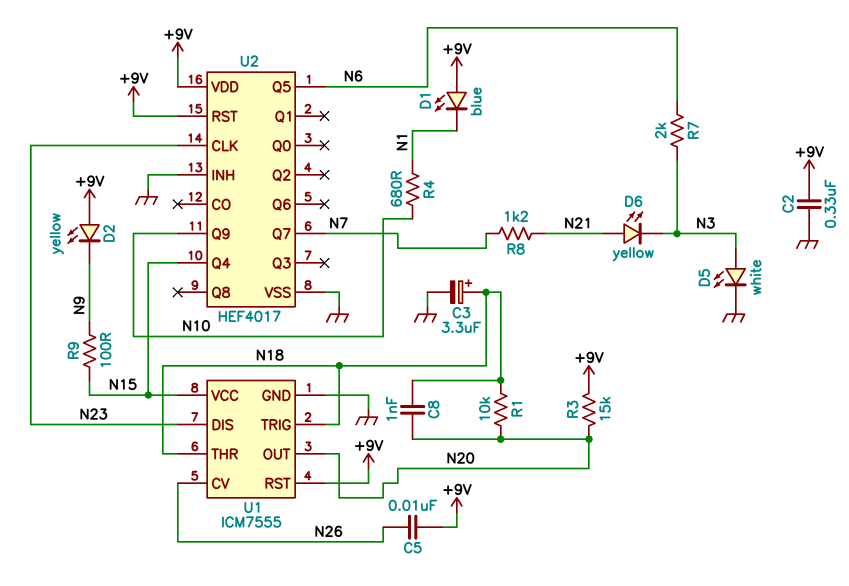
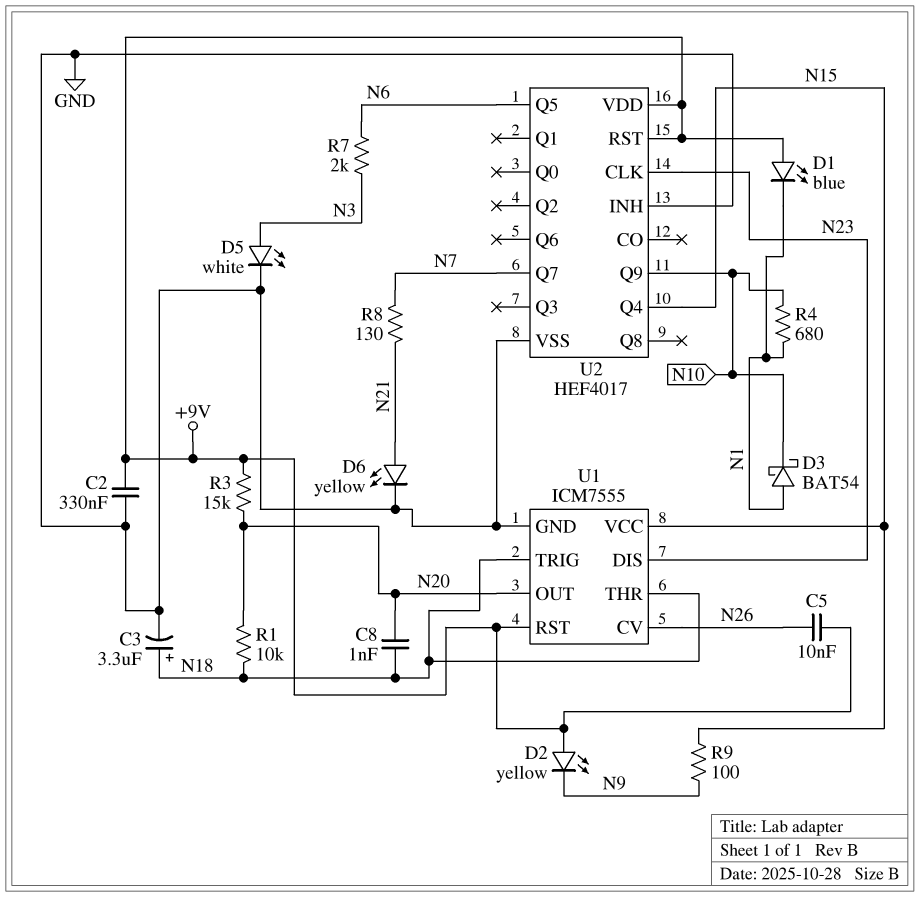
D3: none -> schottky BAT54 (A N1, K N10)
D6: LED yellow (A N21, K N3) -> LED yellow (A N21, K GND)
R8: 1.2k (N7, N21) -> 130 (N7, N21)

